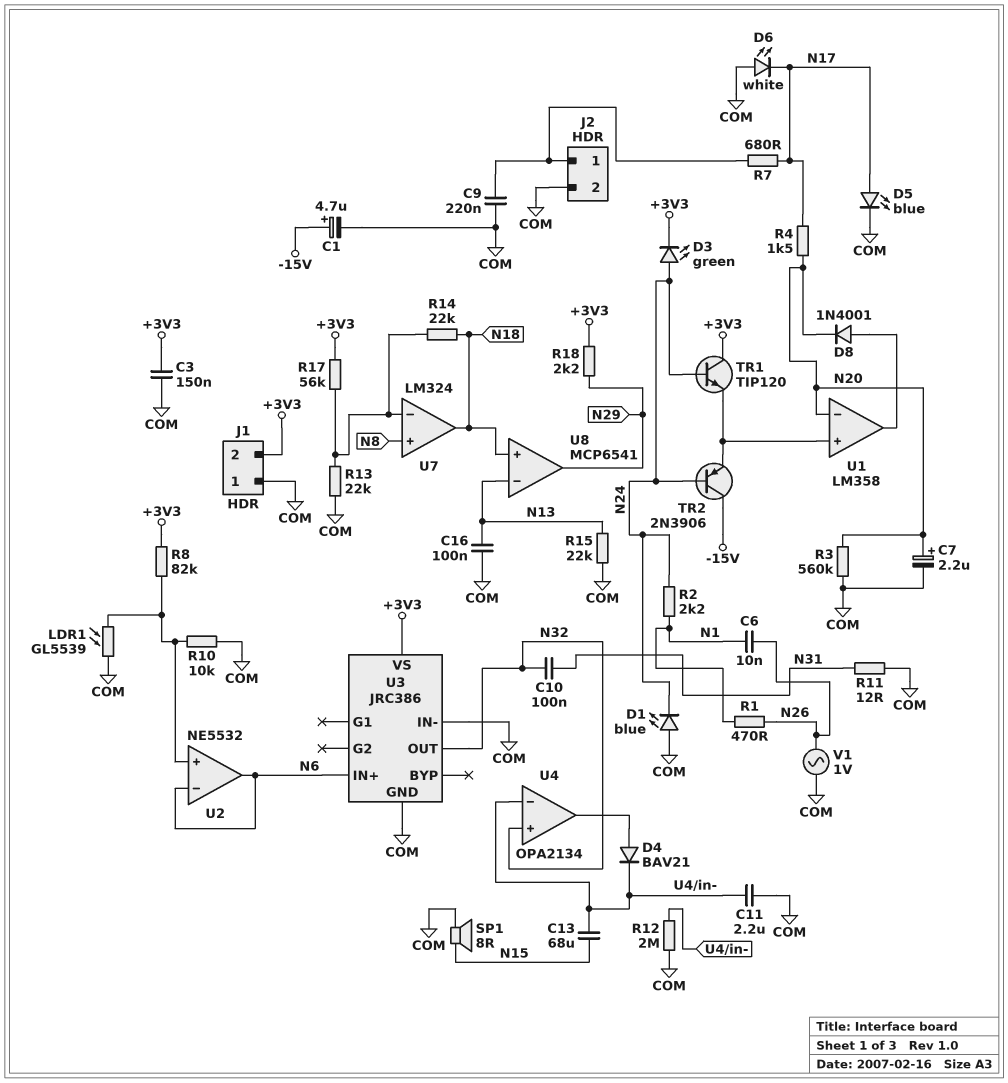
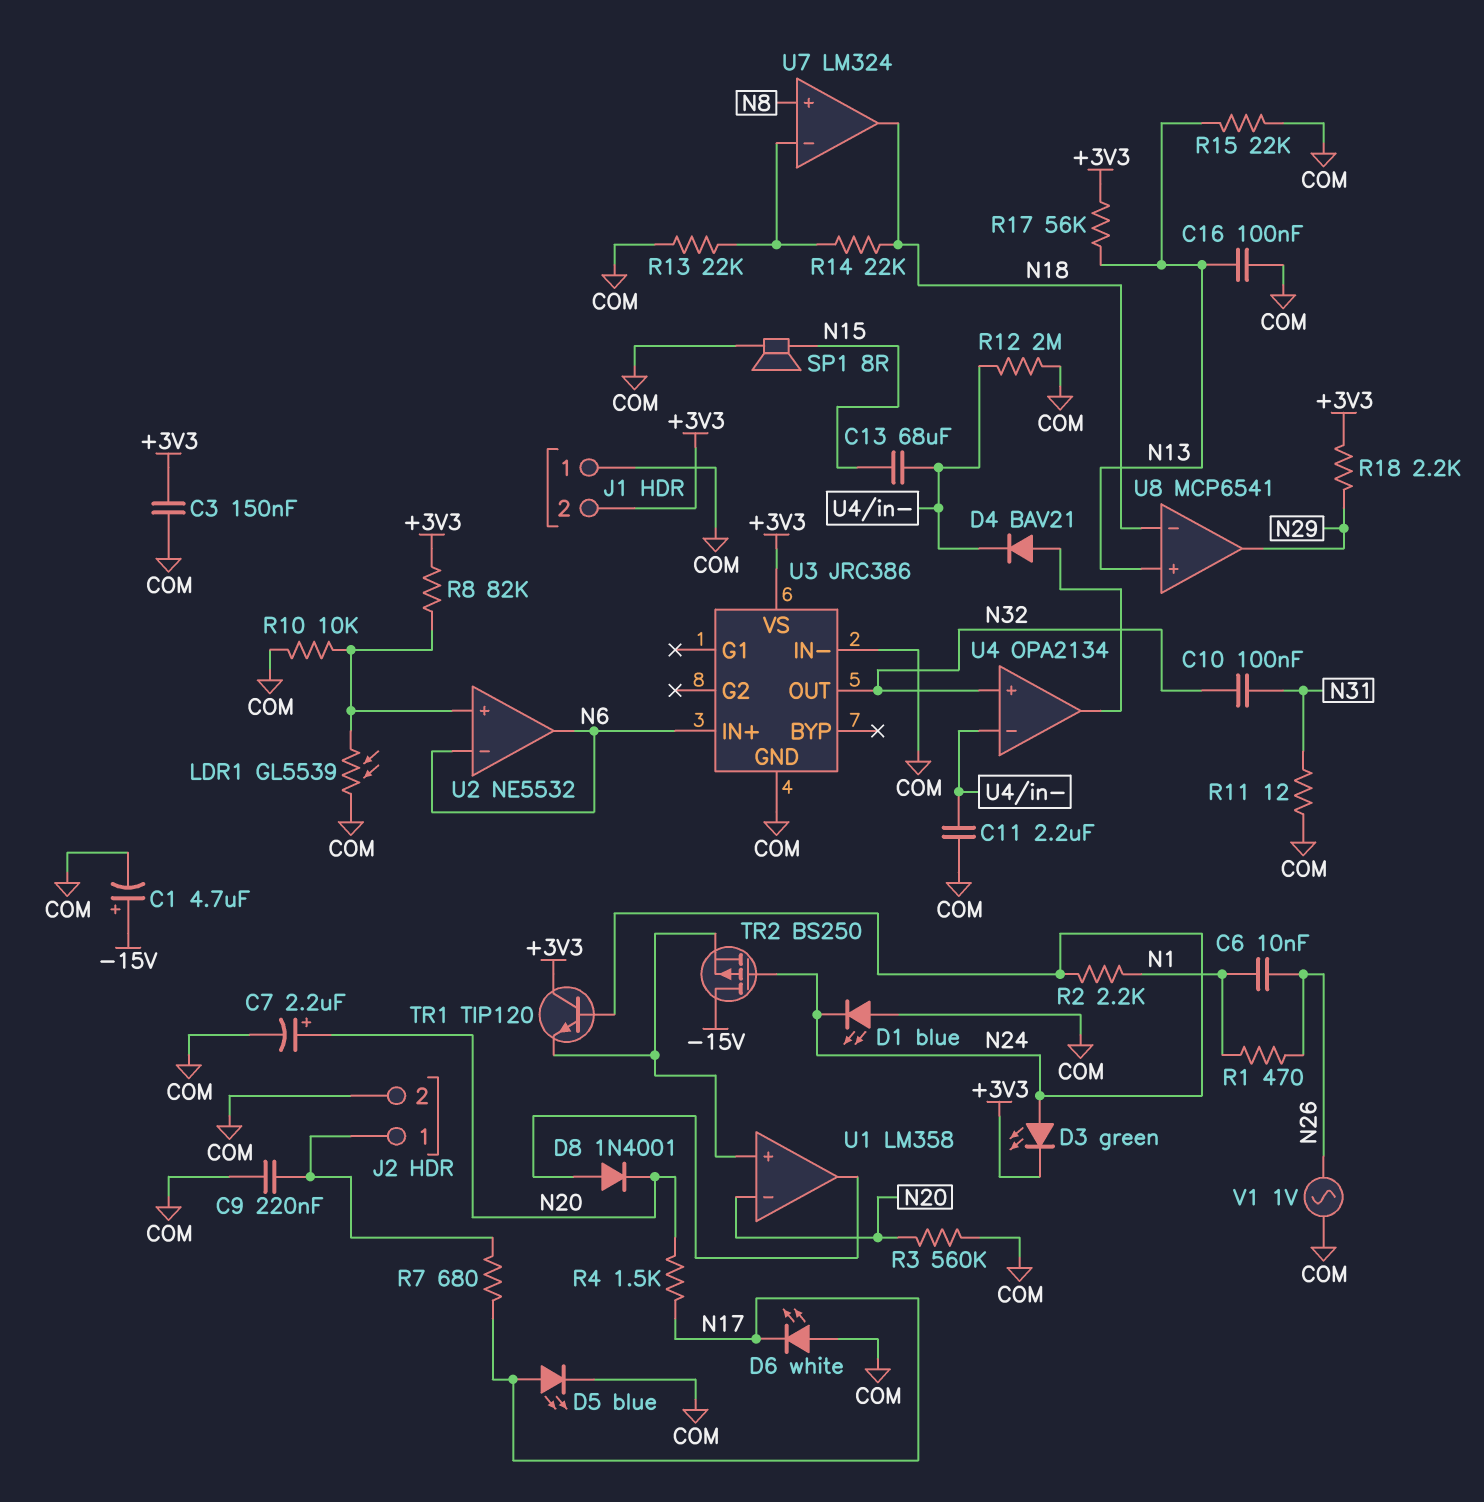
R17: 56k (+3V3, U7/in-) -> 56k (+3V3, N13)
TR2: PNP 2N3906 (B N24, C -15V, E U1/in+) -> PMOS BS250 (G N24, D -15V, S U1/in+)
U8 pin in+: N18 -> N13
U8 pin in-: N13 -> N18

